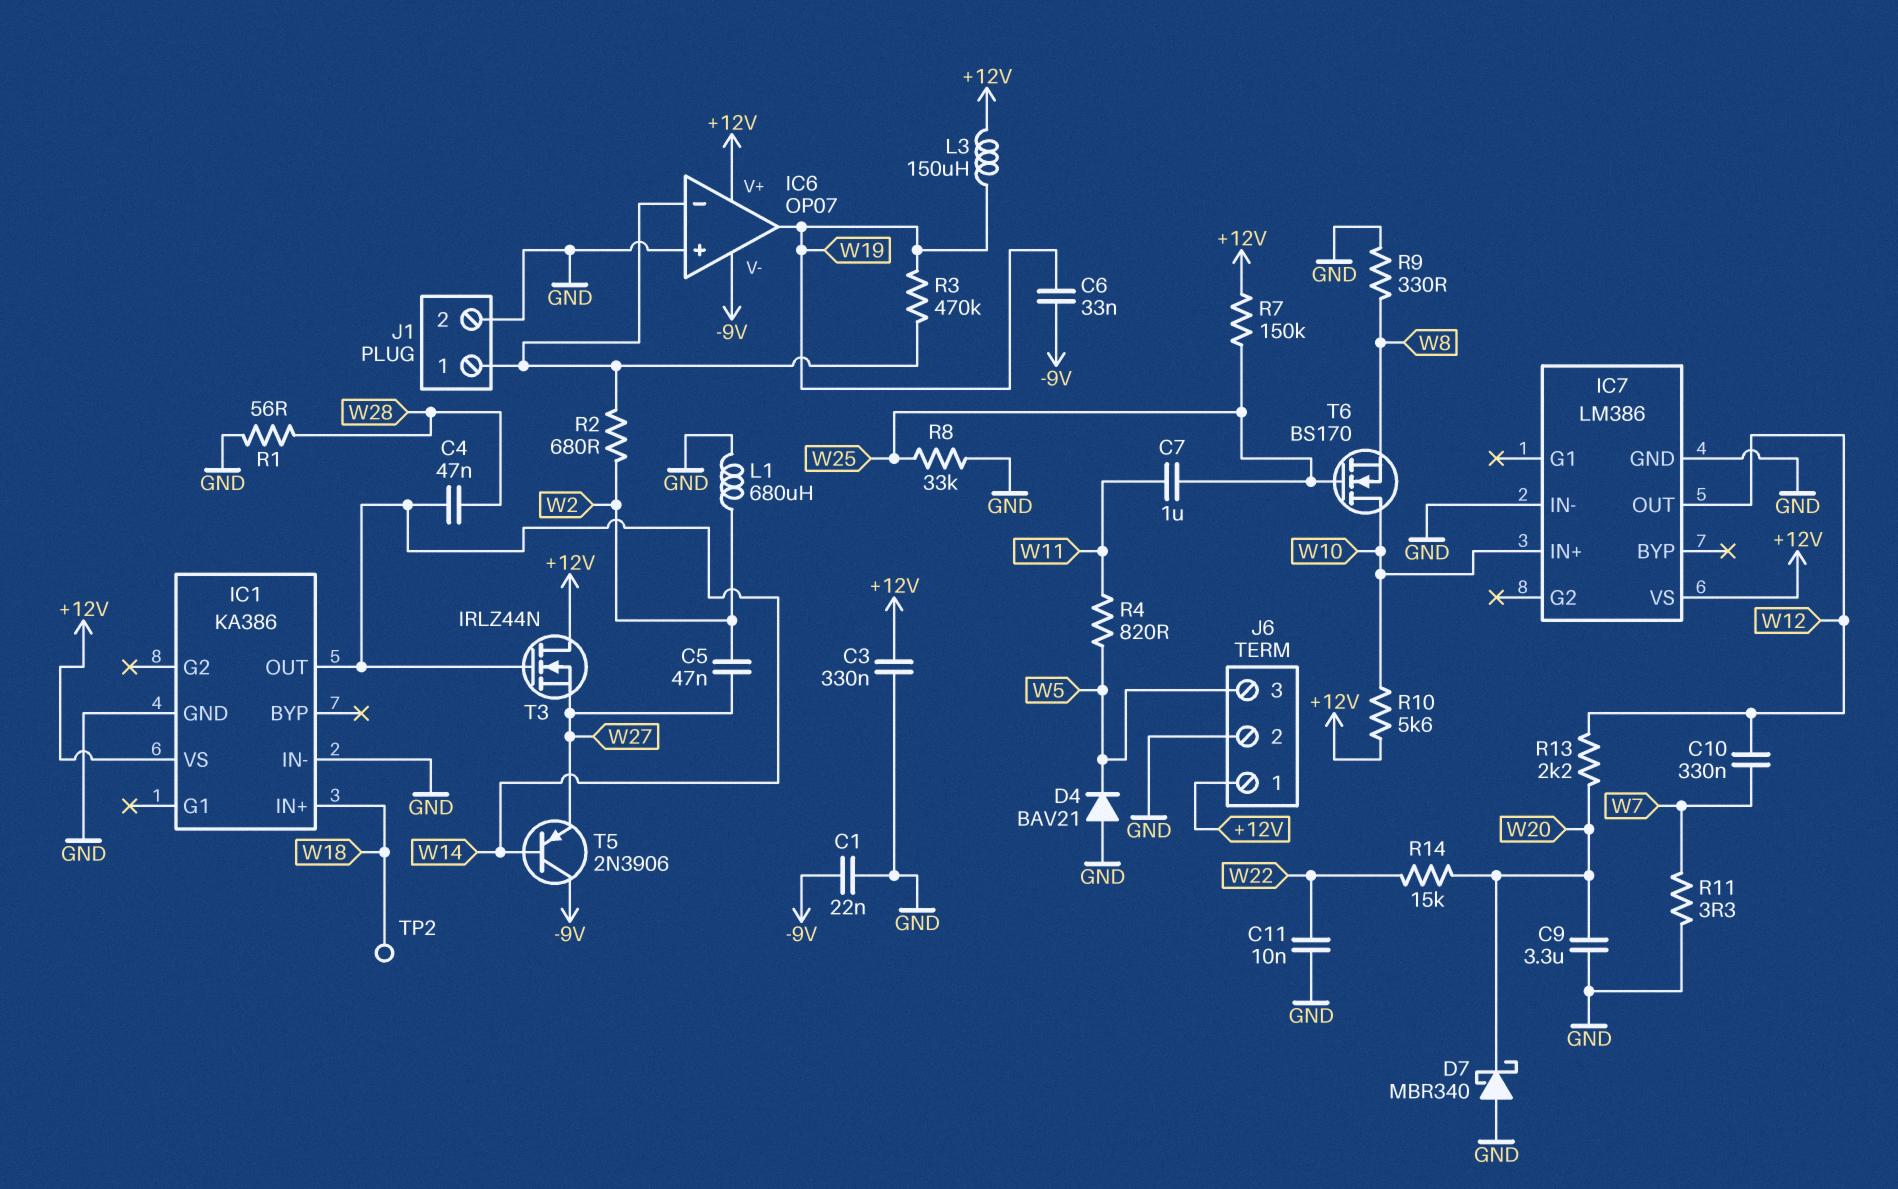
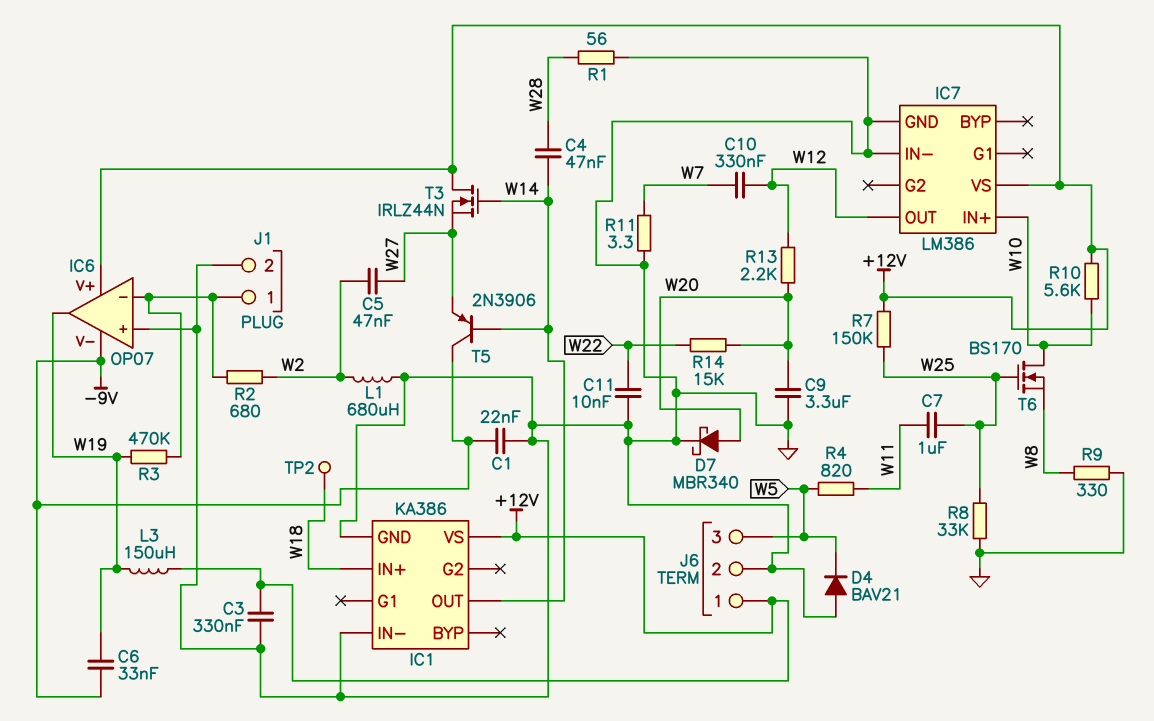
D7: schottky MBR340 (A GND, K W20) -> schottky MBR340 (A W20, K GND)

